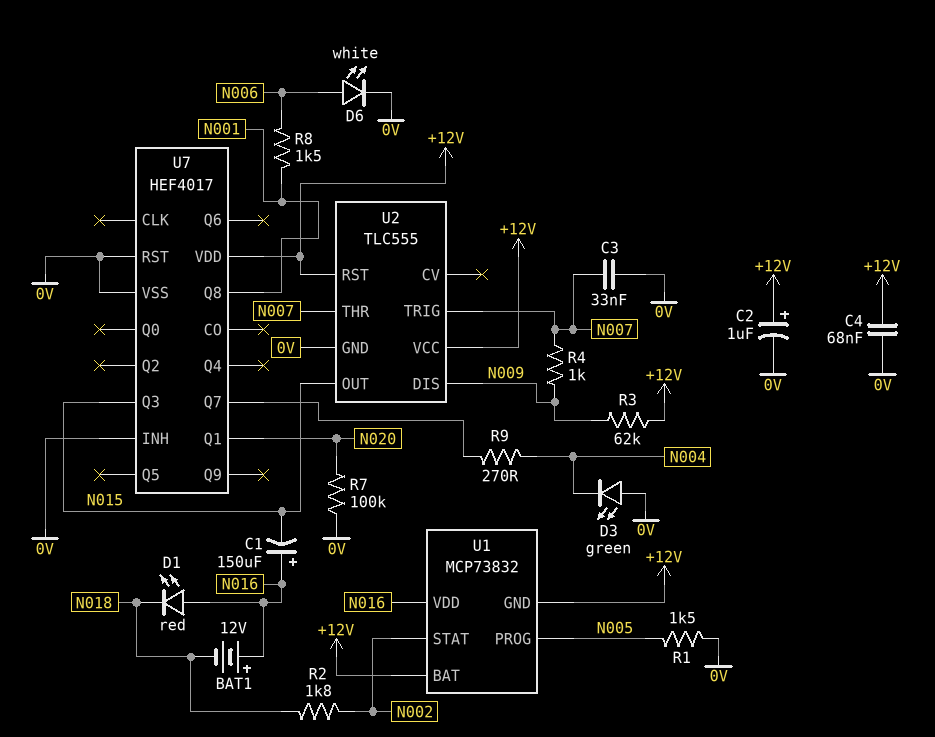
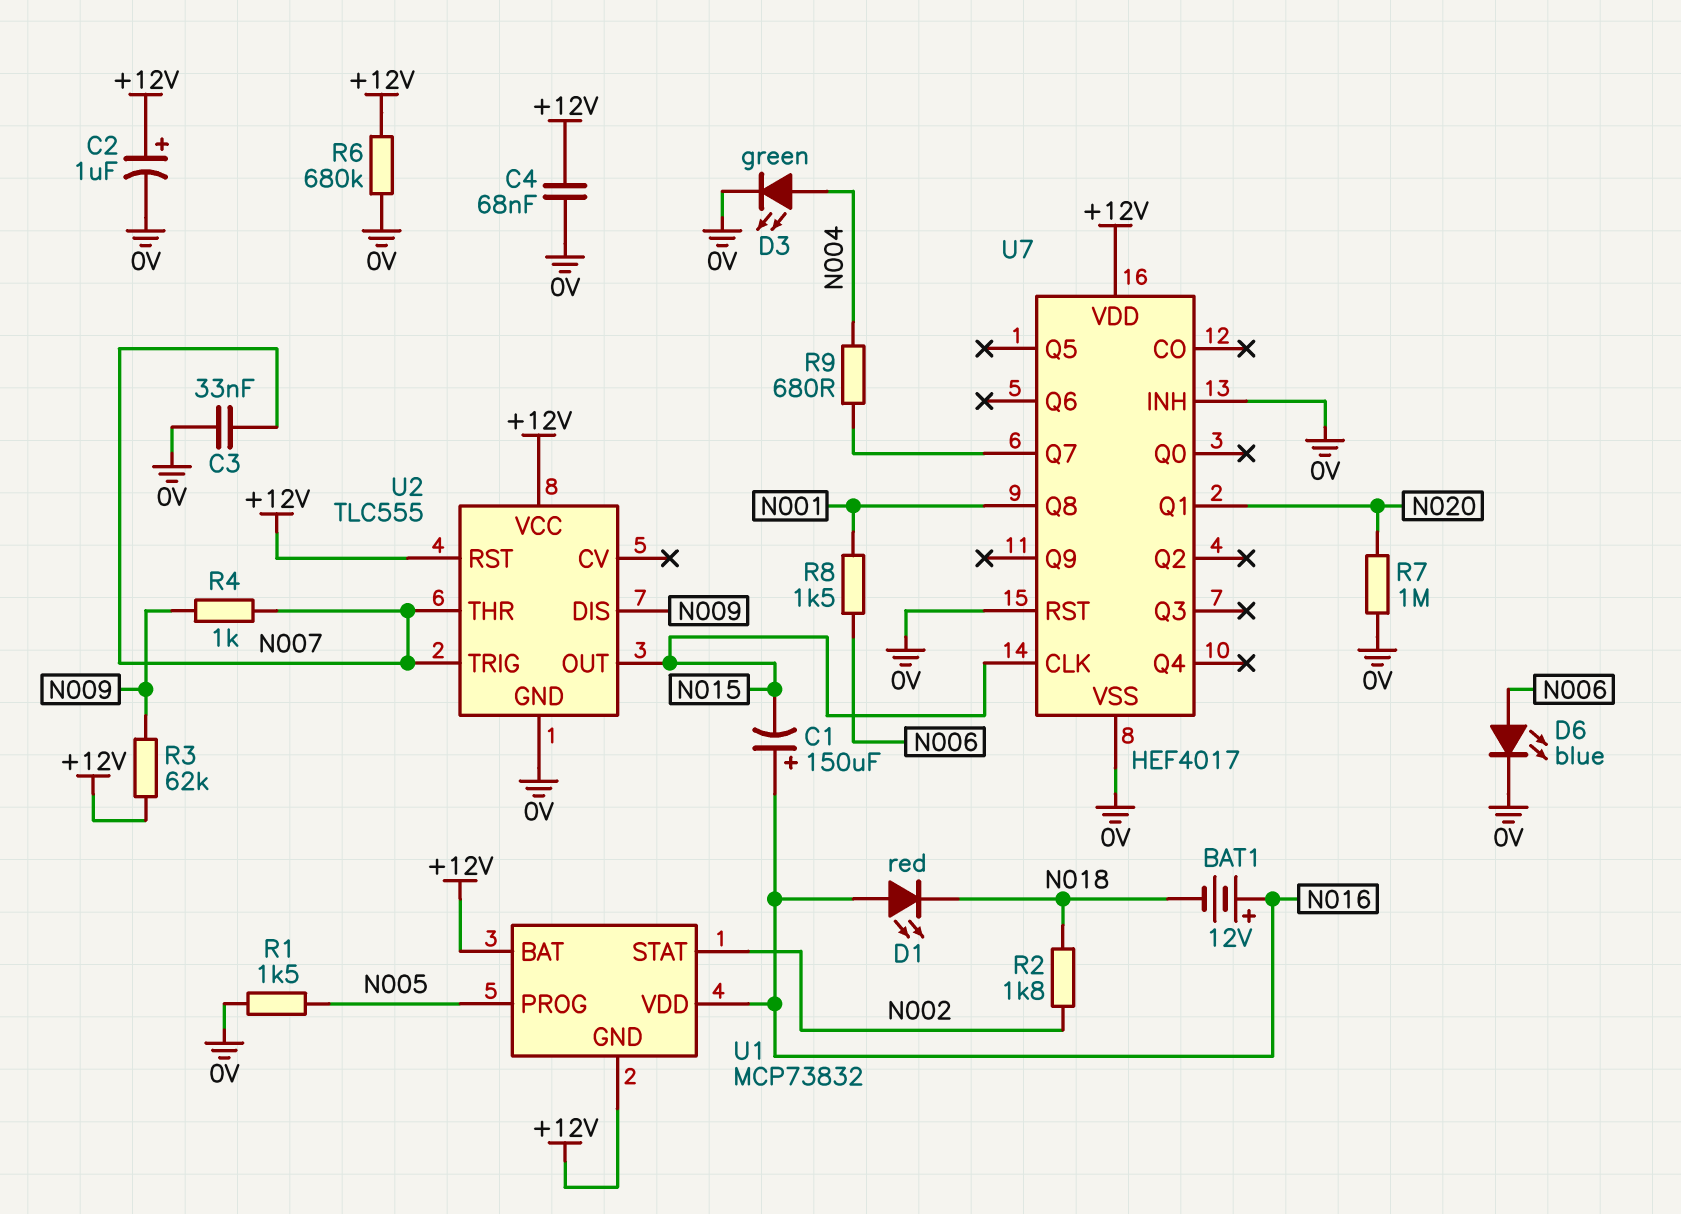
D3: LED green (A 0V, K N004) -> LED green (A N004, K 0V)
D6: LED white (A N006, K 0V) -> LED blue (A N006, K 0V)
R6: none -> 680k (+12V, 0V)
R7: 100k (0V, N020) -> 1M (0V, N020)
R9: 270 (N004, U7/Q7) -> 680 (N004, U7/Q7)
U7 pin CLK: none -> N015
U7 pin Q3: N015 -> none

